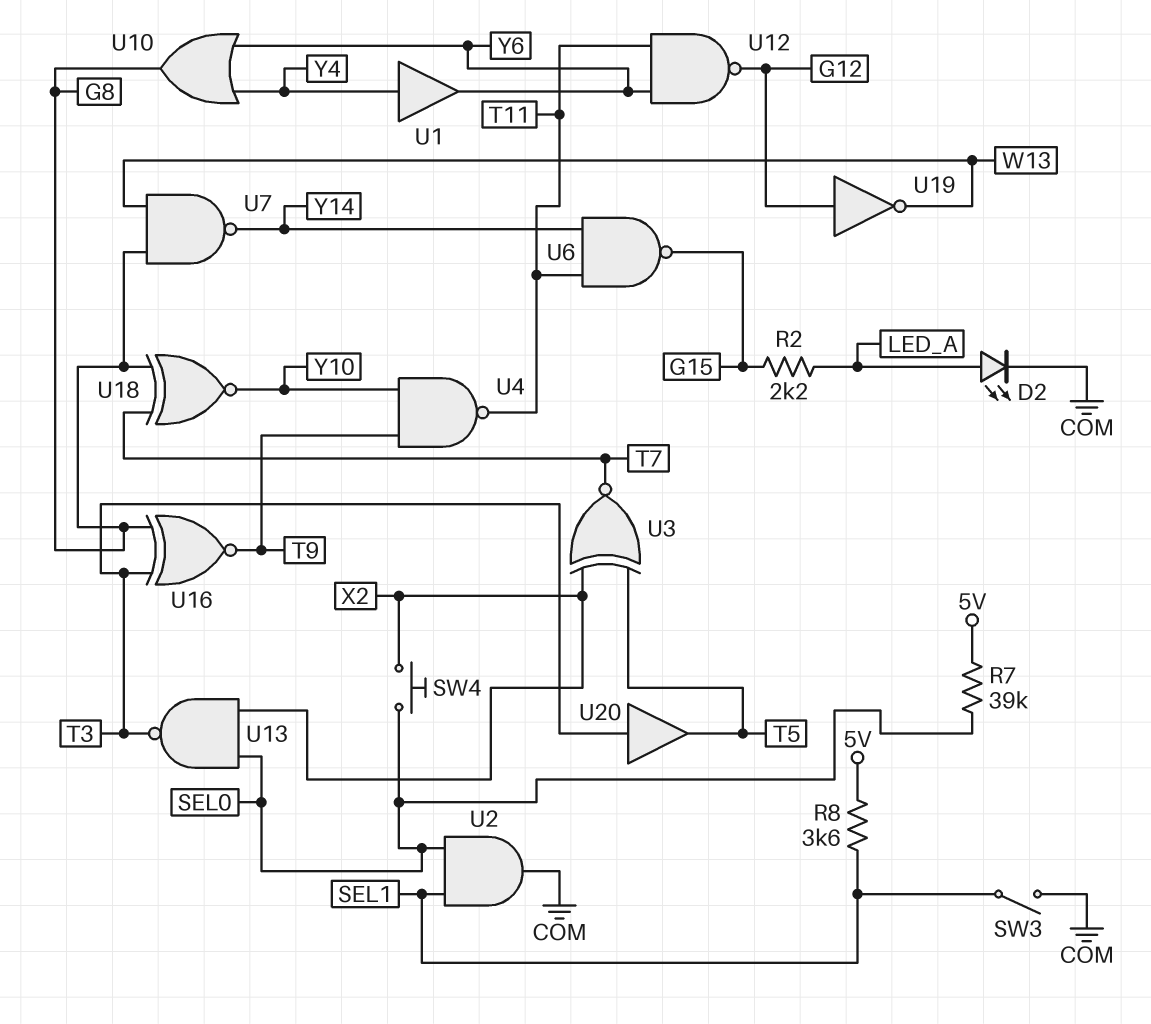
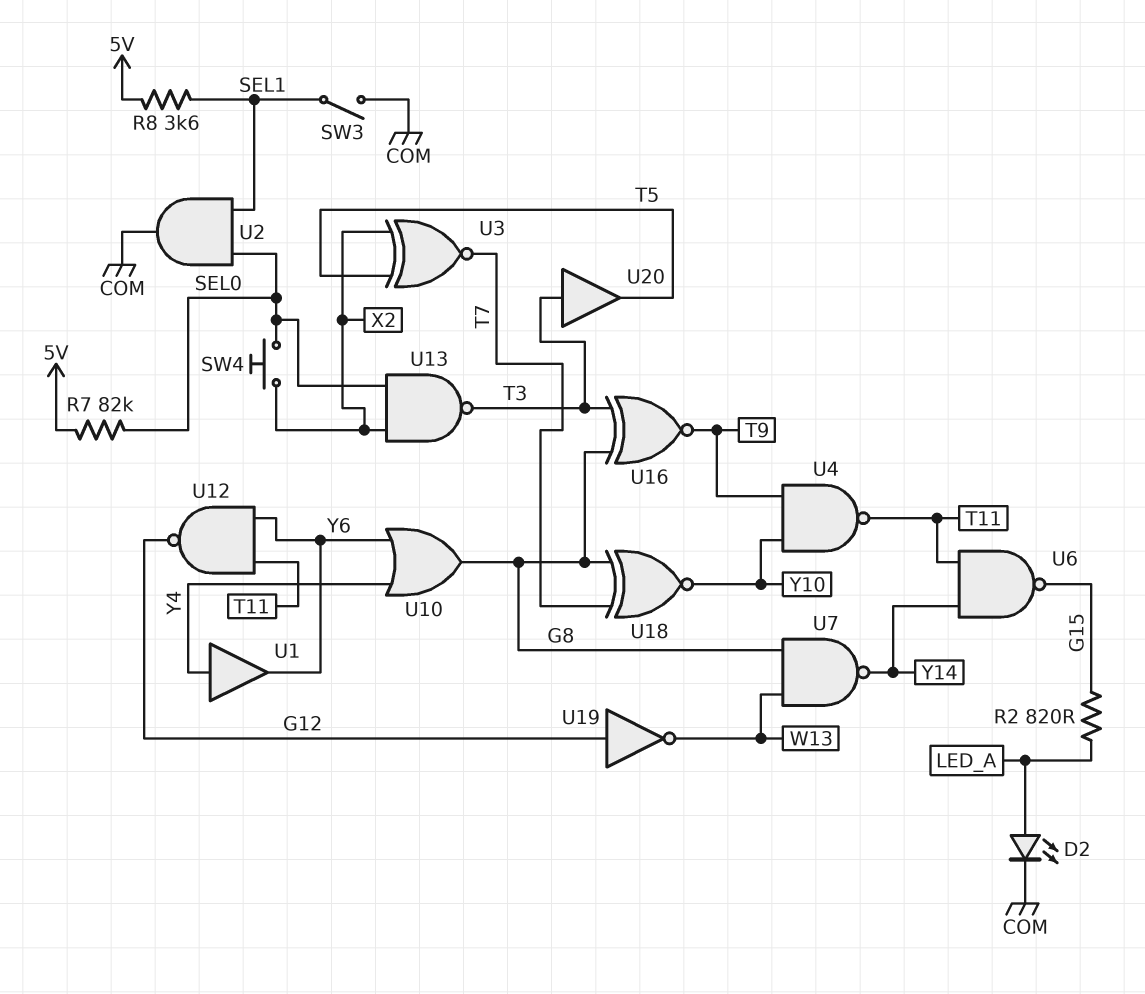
R2: 2.2k (G15, LED_A) -> 820 (G15, LED_A)
R7: 39k (5V, SEL0) -> 82k (5V, SEL0)

